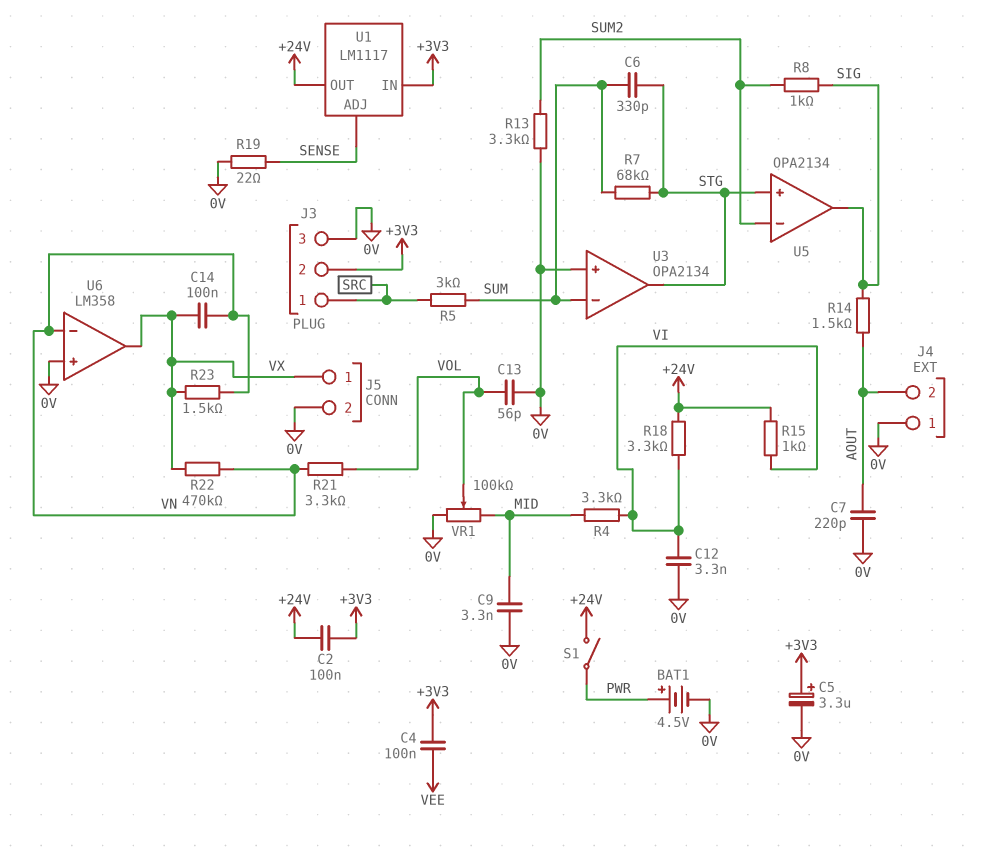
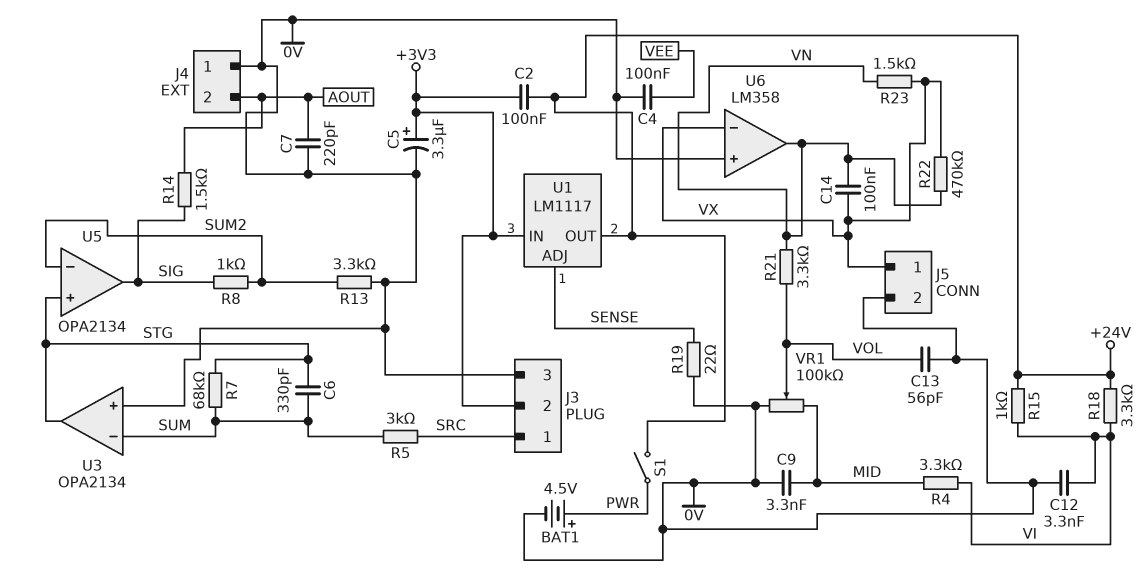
C4: 100nF (+3V3, VEE) -> 100nF (0V, VEE)
U6 pin in-: VN -> VX
U6 pin out: VX -> VN

